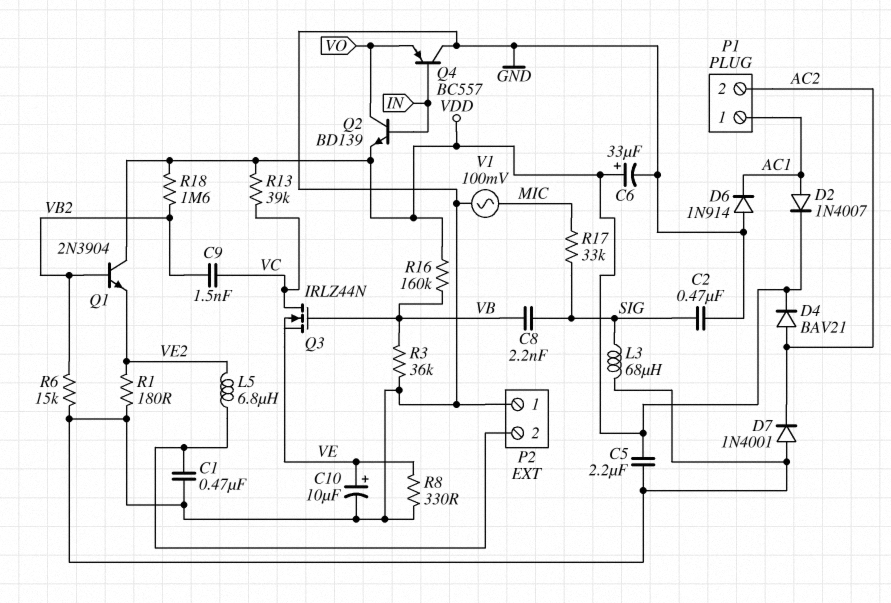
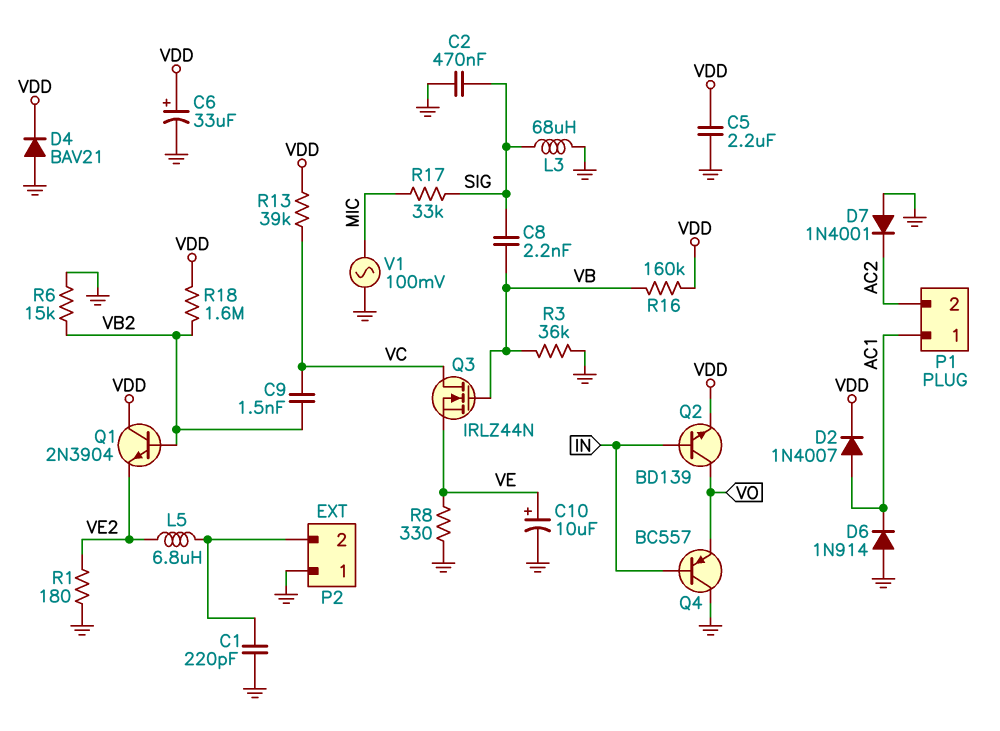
C1: 470nF (GND, P2/2) -> 220pF (GND, P2/2)
D4: diode BAV21 (A AC2, K VDD) -> diode BAV21 (A GND, K VDD)

